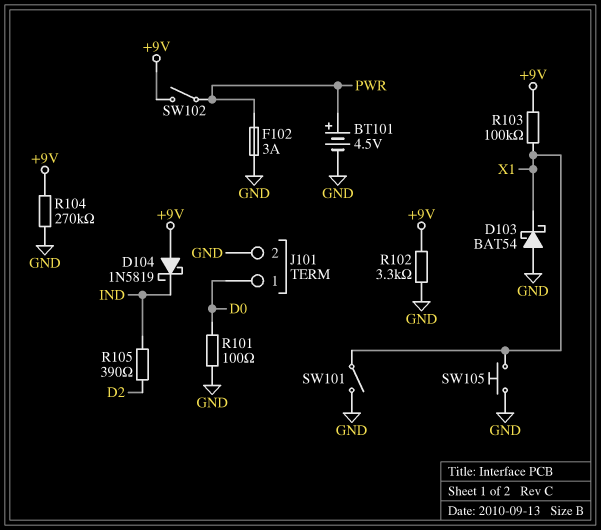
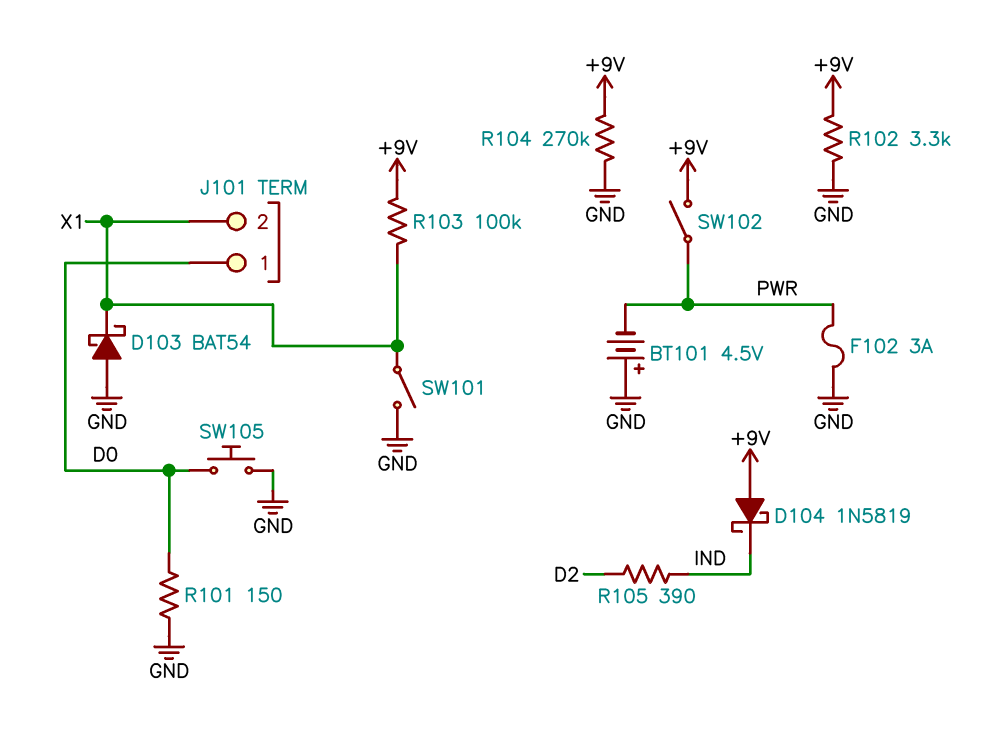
BT101: 4.5V (plus PWR, minus GND) -> 4.5V (plus GND, minus PWR)
J101 pin 2: GND -> X1
R101: 100 (D0, GND) -> 150 (D0, GND)
SW105: button (GND, X1) -> button (D0, GND)

